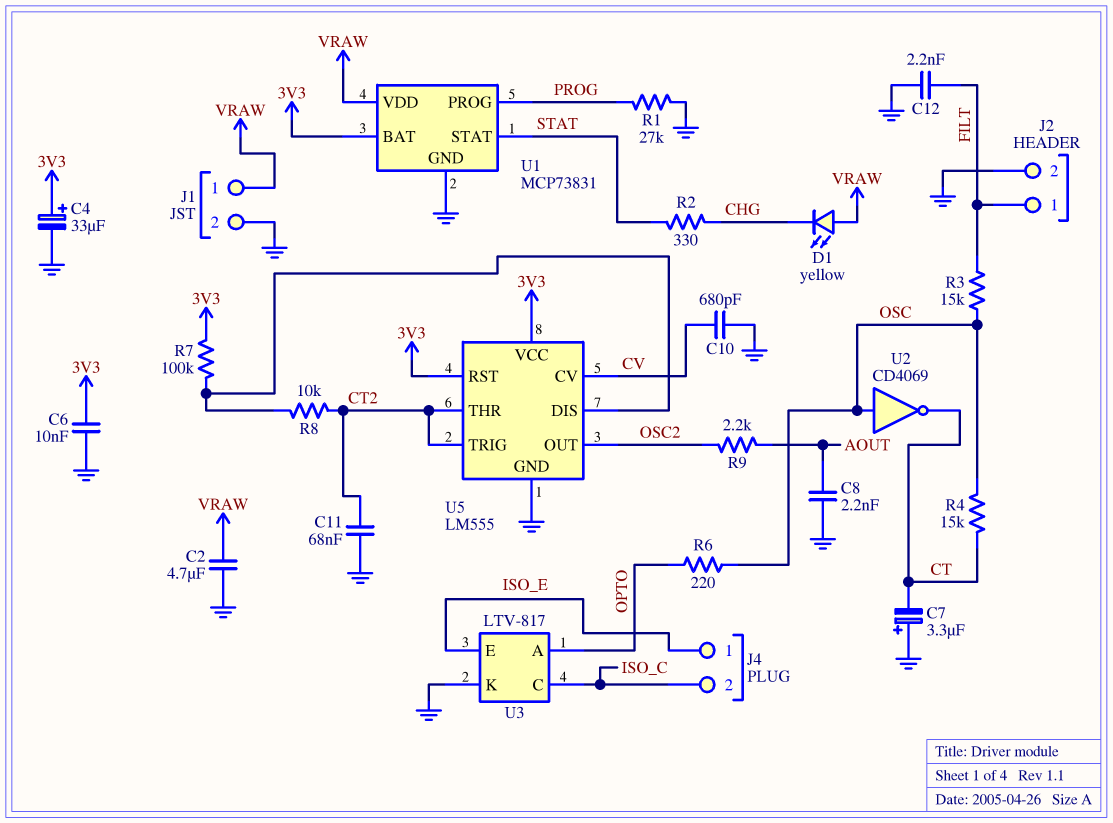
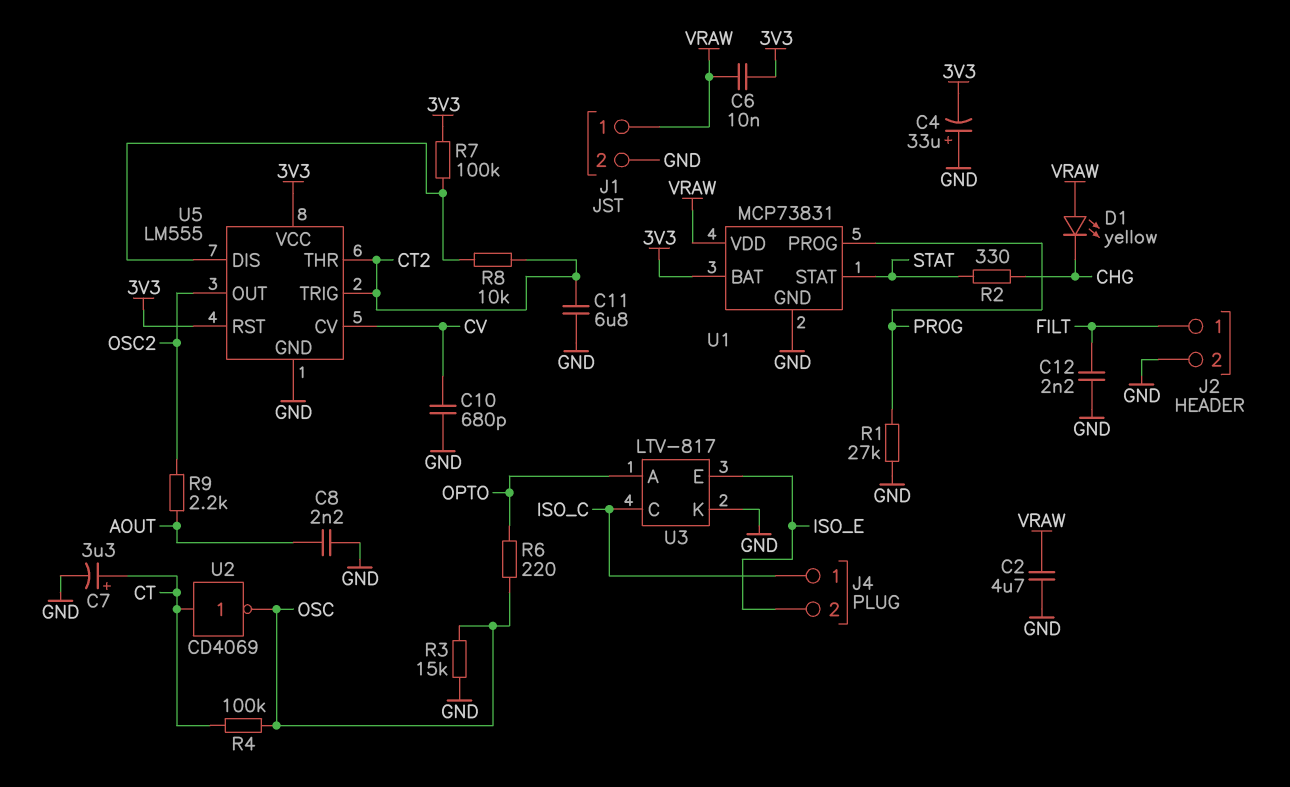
C4: 33uF (plus 3V3, minus GND) -> 33uF (plus GND, minus 3V3)
C6: 10nF (3V3, GND) -> 10nF (3V3, VRAW)
C7: 3.3uF (plus GND, minus CT) -> 3.3uF (plus CT, minus GND)
C11: 68nF (CT2, GND) -> 6.8uF (CT2, GND)
J4 pin 1: ISO_E -> ISO_C
J4 pin 2: ISO_C -> ISO_E
R3: 15k (FILT, OSC) -> 15k (GND, OSC)
R4: 15k (CT, OSC) -> 100k (CT, OSC)
U2: NOT CD4069 (in OSC, out CT) -> NOT CD4069 (in CT, out OSC)

